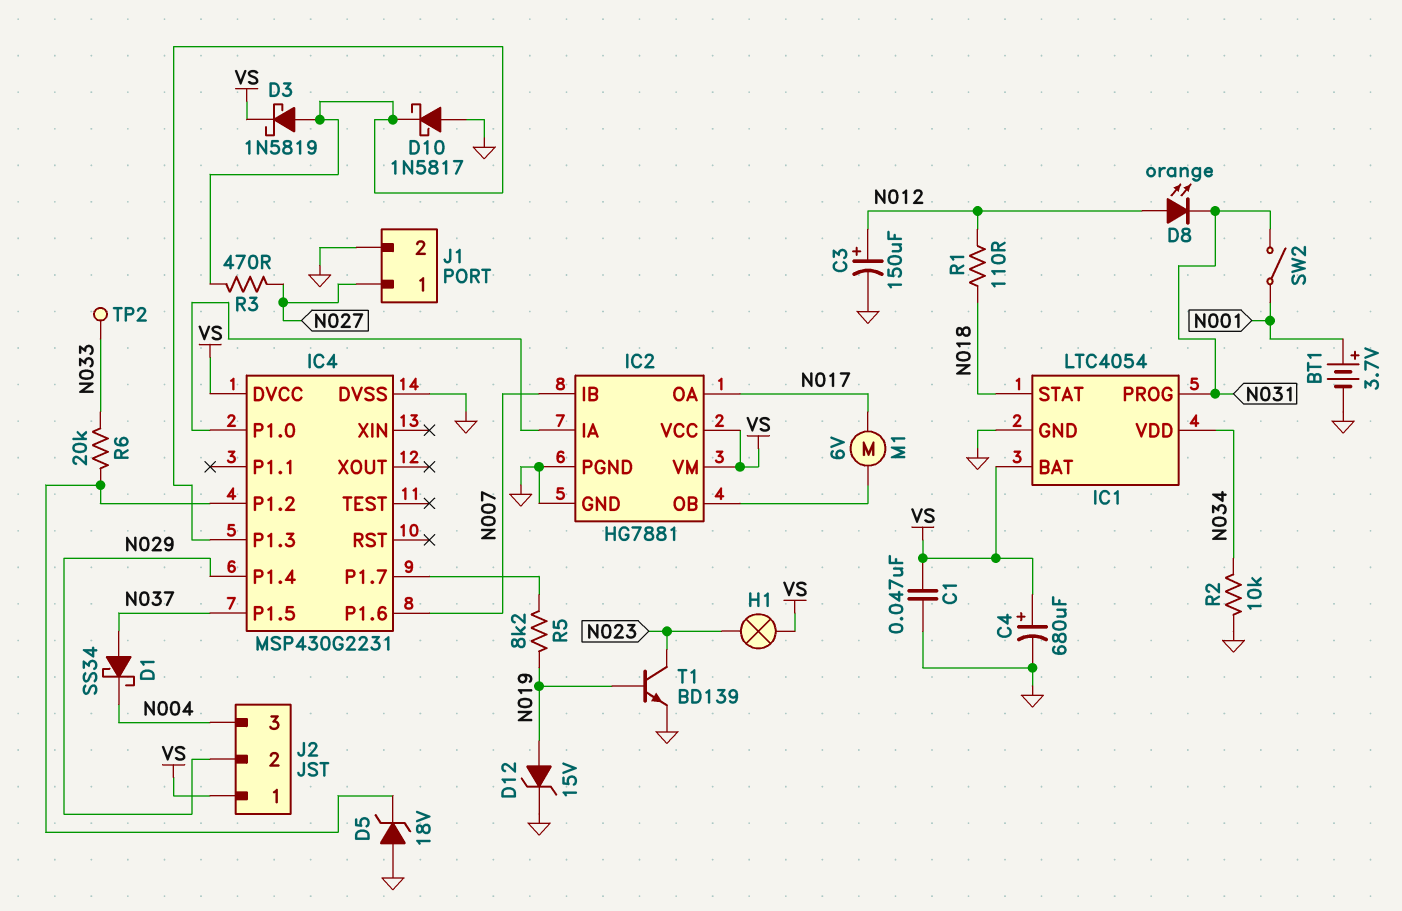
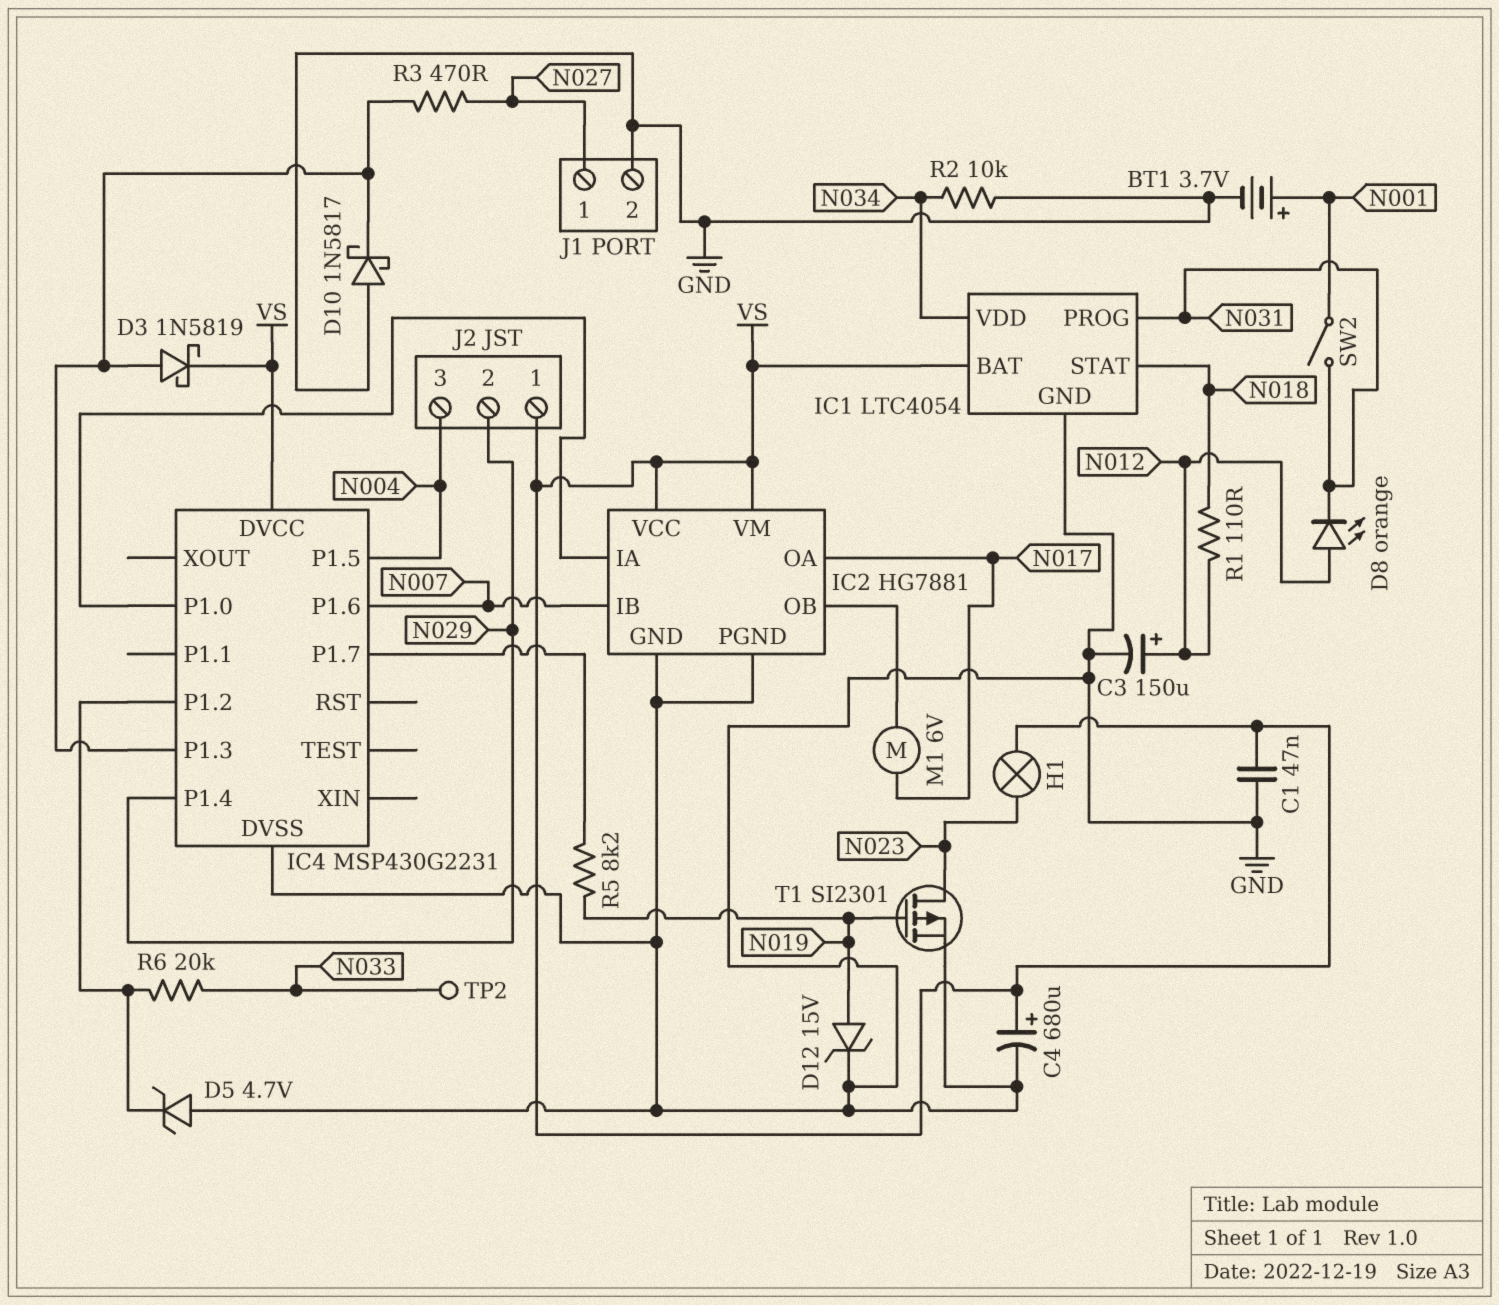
D1: schottky SS34 (A N037, K N004) -> none
D5: zener 18V (A GND, K IC4/P1.2) -> zener 4.7V (A GND, K IC4/P1.2)
IC4 pin P1.5: N037 -> N004
T1: NPN BD139 (B N019, C N023, E GND) -> PMOS SI2301 (G N019, D N023, S GND)

